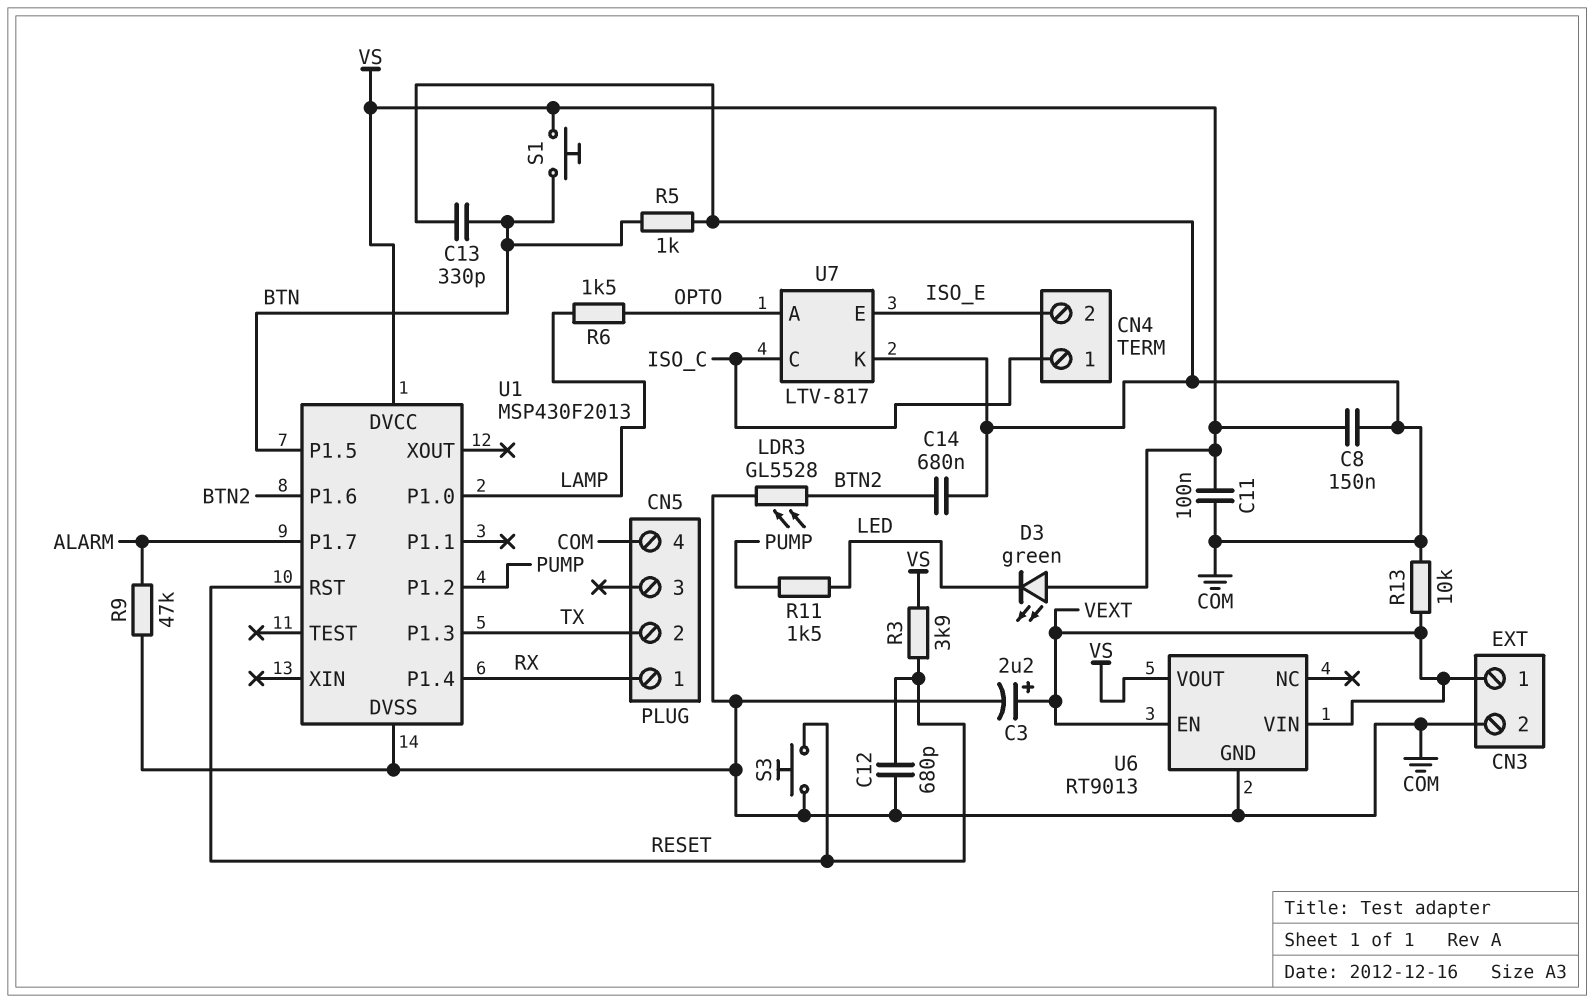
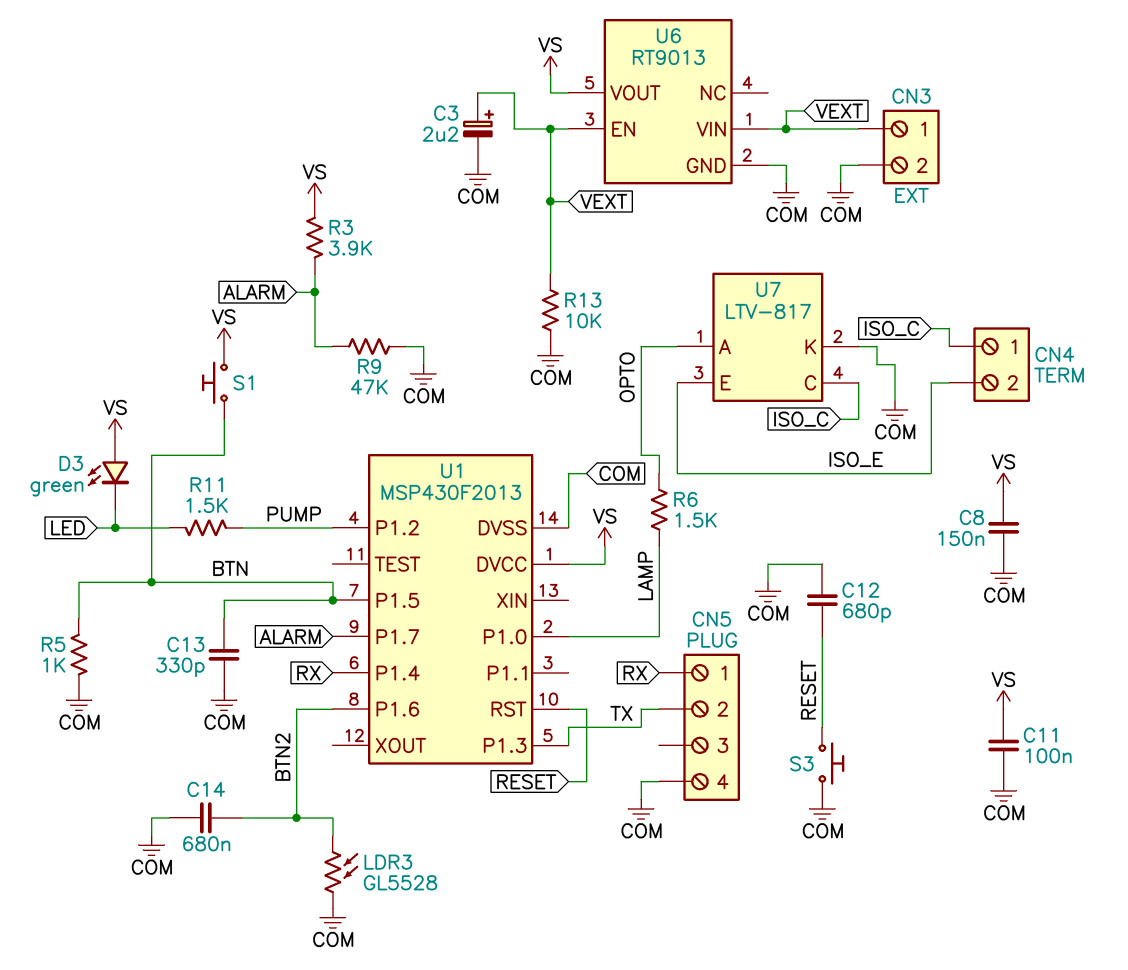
R3: 3.9k (RESET, VS) -> 3.9k (ALARM, VS)

